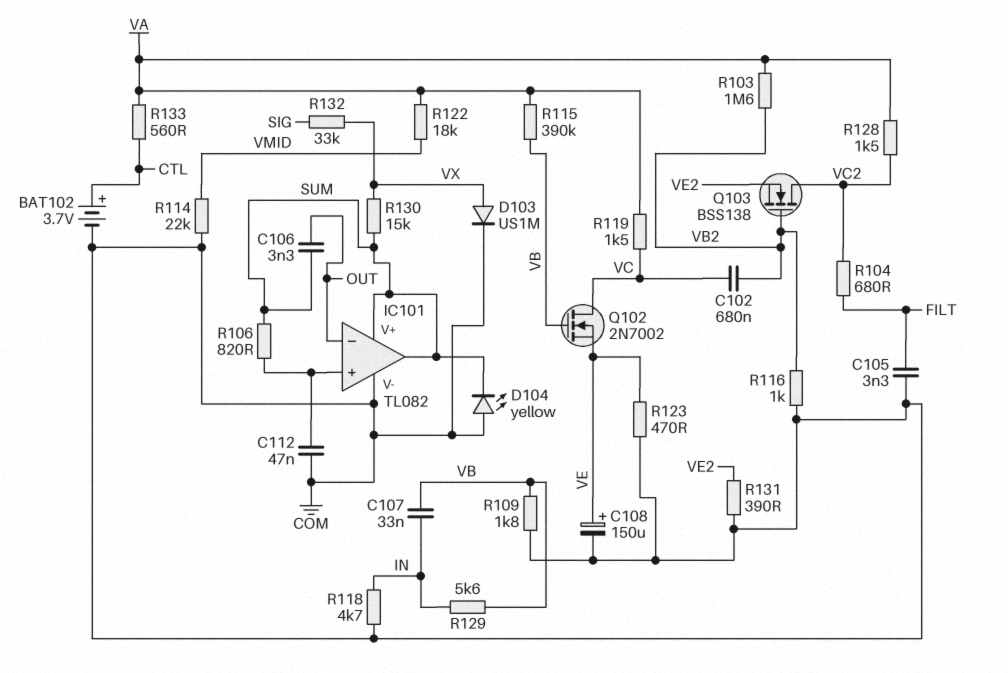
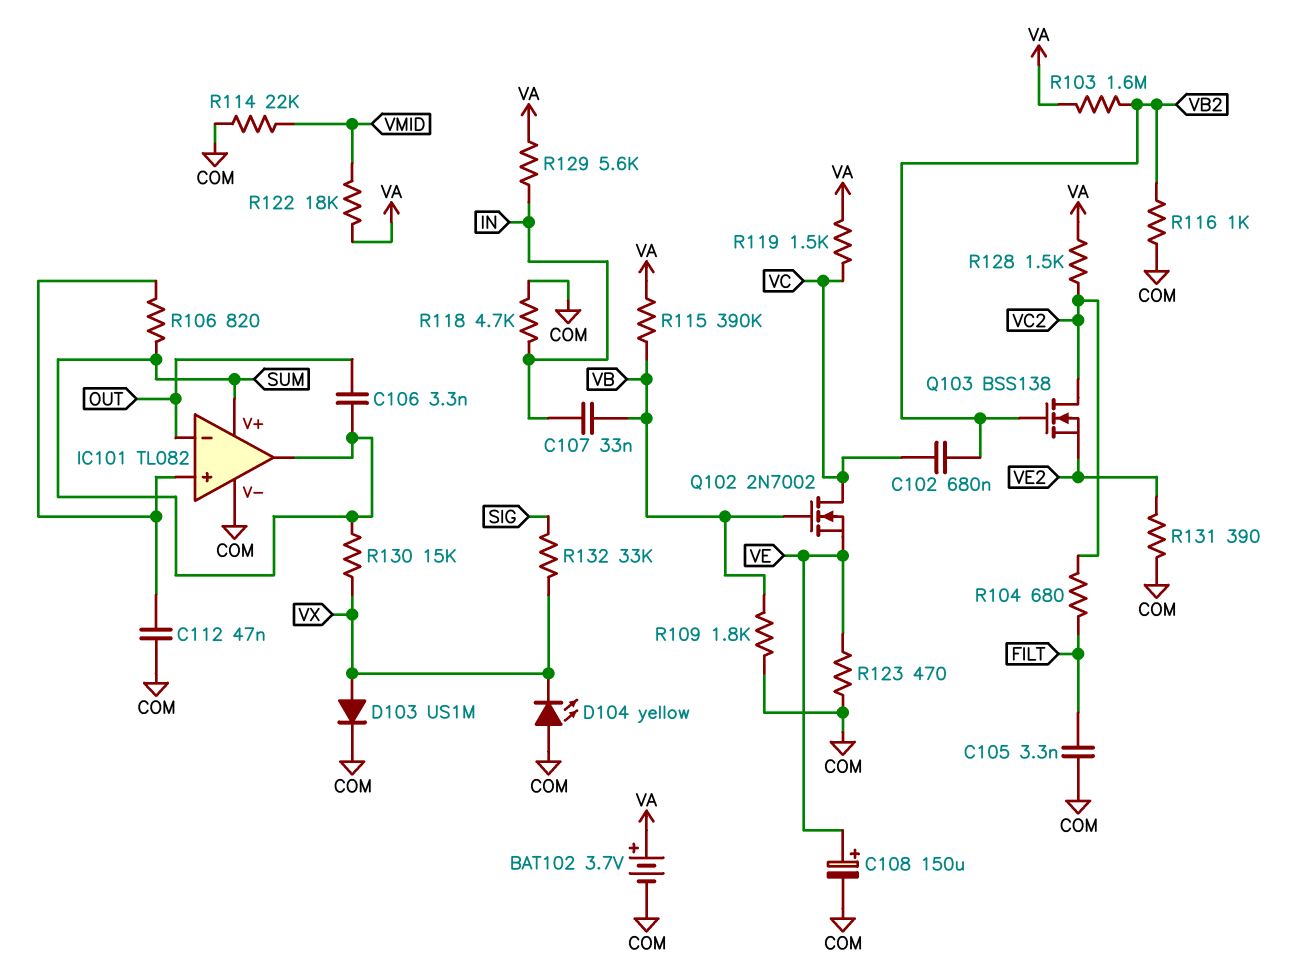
BAT102: 3.7V (plus CTL, minus COM) -> 3.7V (plus VA, minus COM)
D104: LED yellow (A COM, K SUM) -> LED yellow (A COM, K VX)
R129: 5.6k (IN, VB) -> 5.6k (IN, VA)
R133: 560 (CTL, VA) -> none

